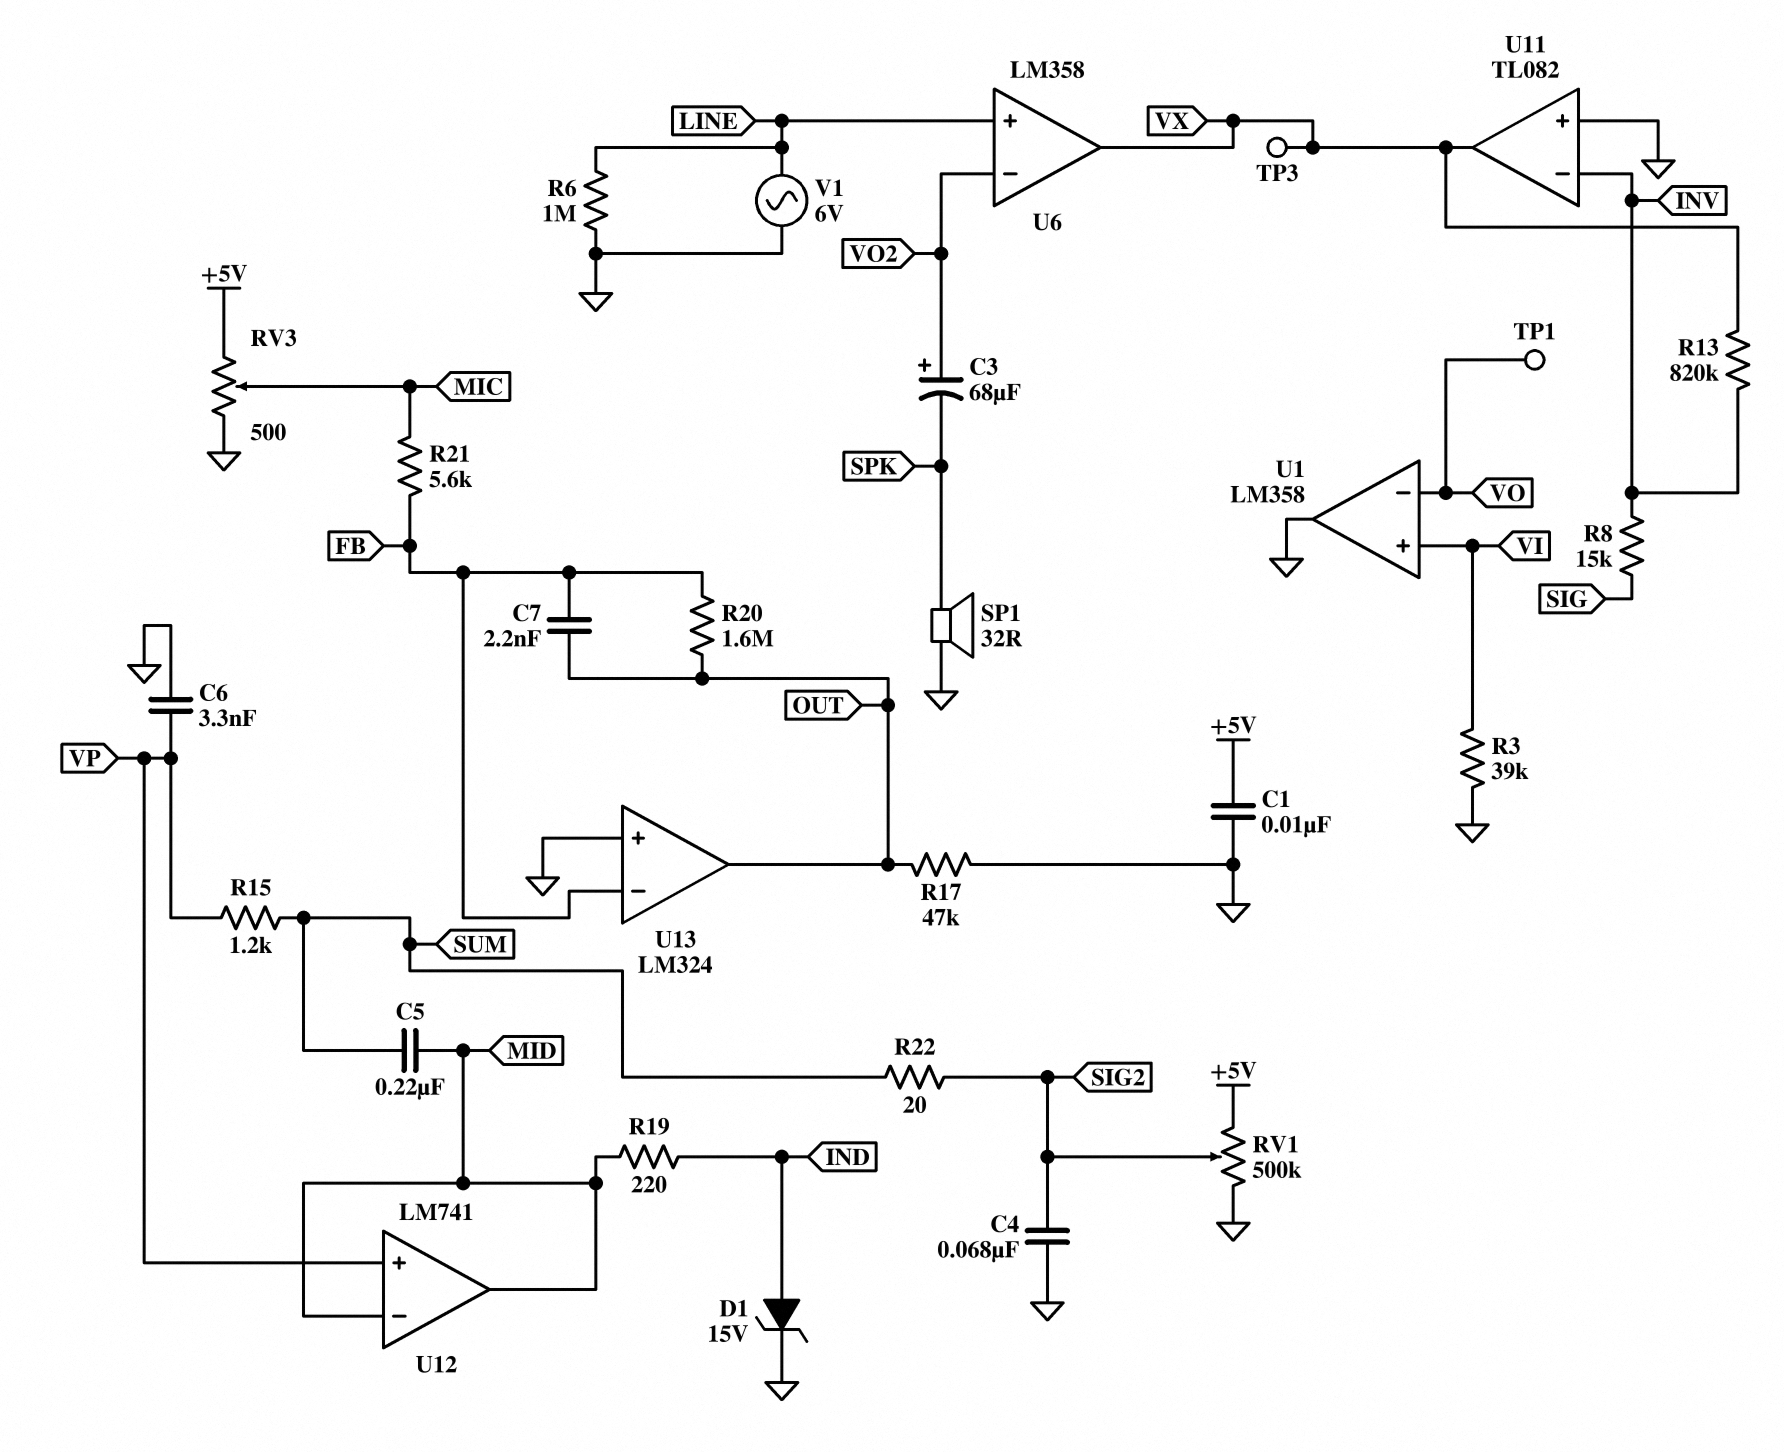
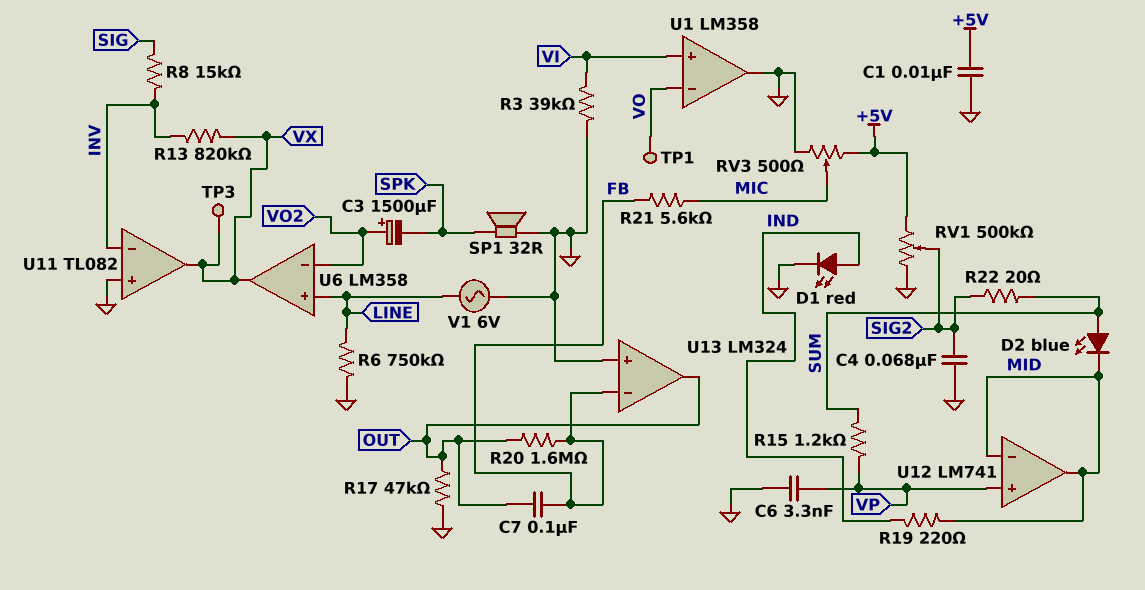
C3: 68uF (plus VO2, minus SPK) -> 1500uF (plus VO2, minus SPK)
C5: 220nF (MID, SUM) -> none
C7: 2.2nF (FB, OUT) -> 100nF (FB, OUT)
D1: zener 15V (A IND, K GND) -> LED red (A IND, K GND)
D2: none -> LED blue (A SUM, K MID)
R6: 1M (GND, LINE) -> 750k (GND, LINE)

